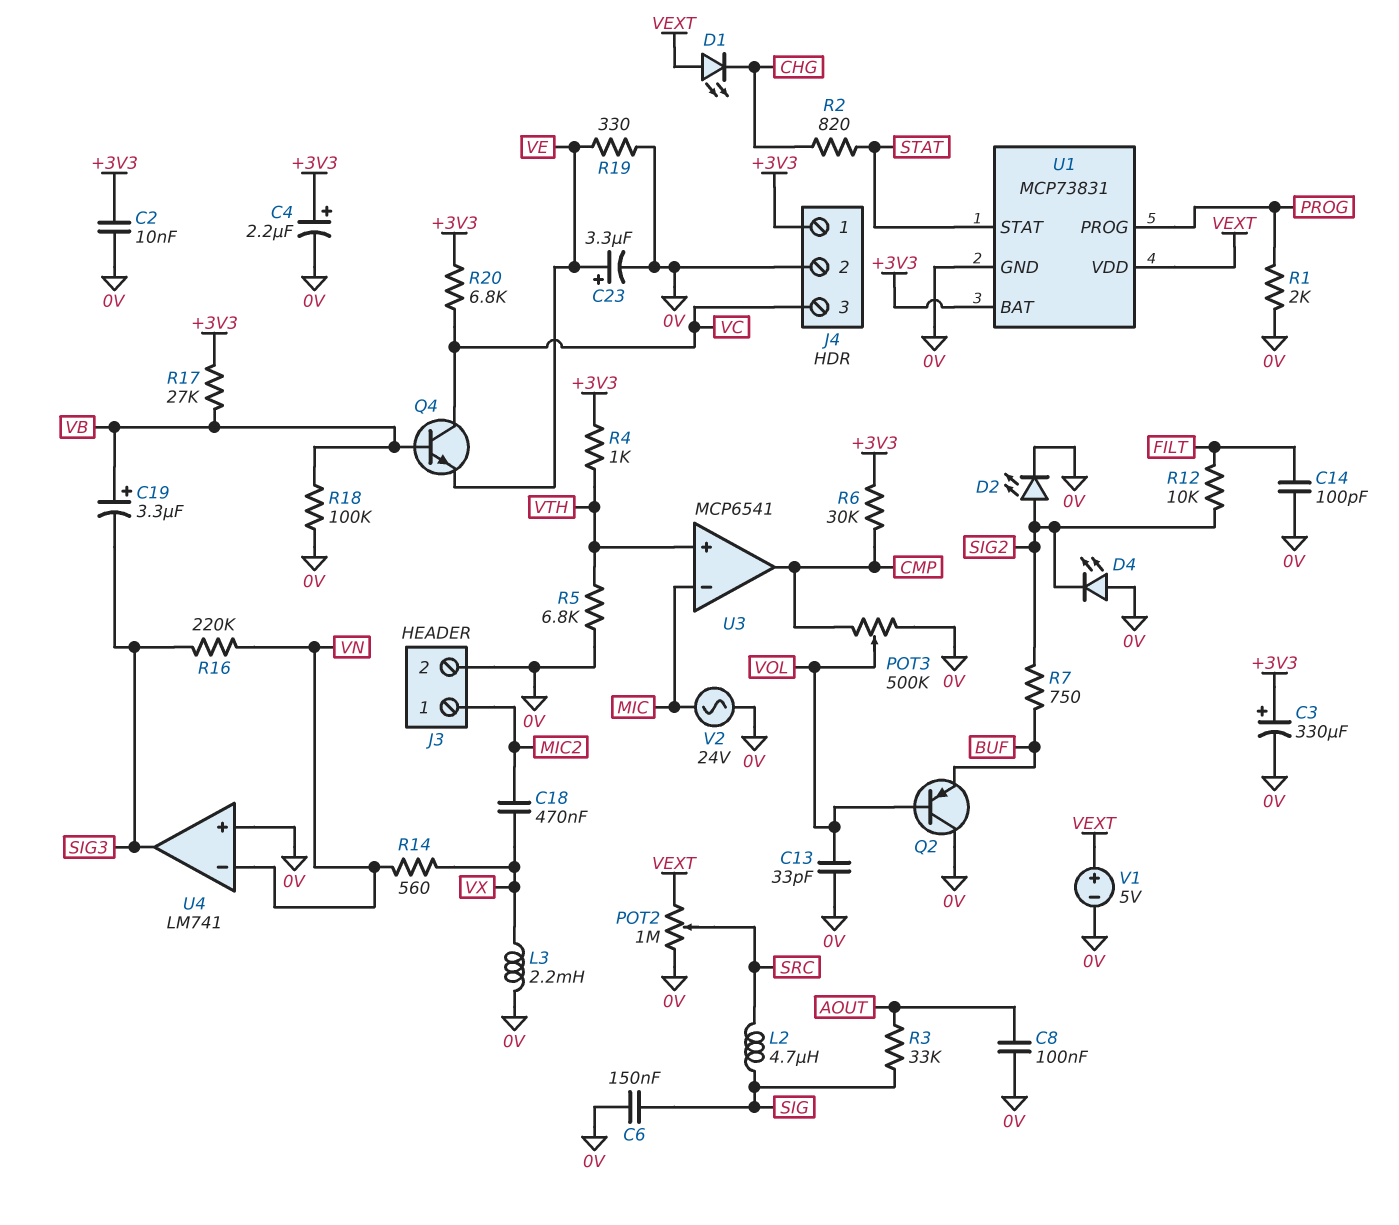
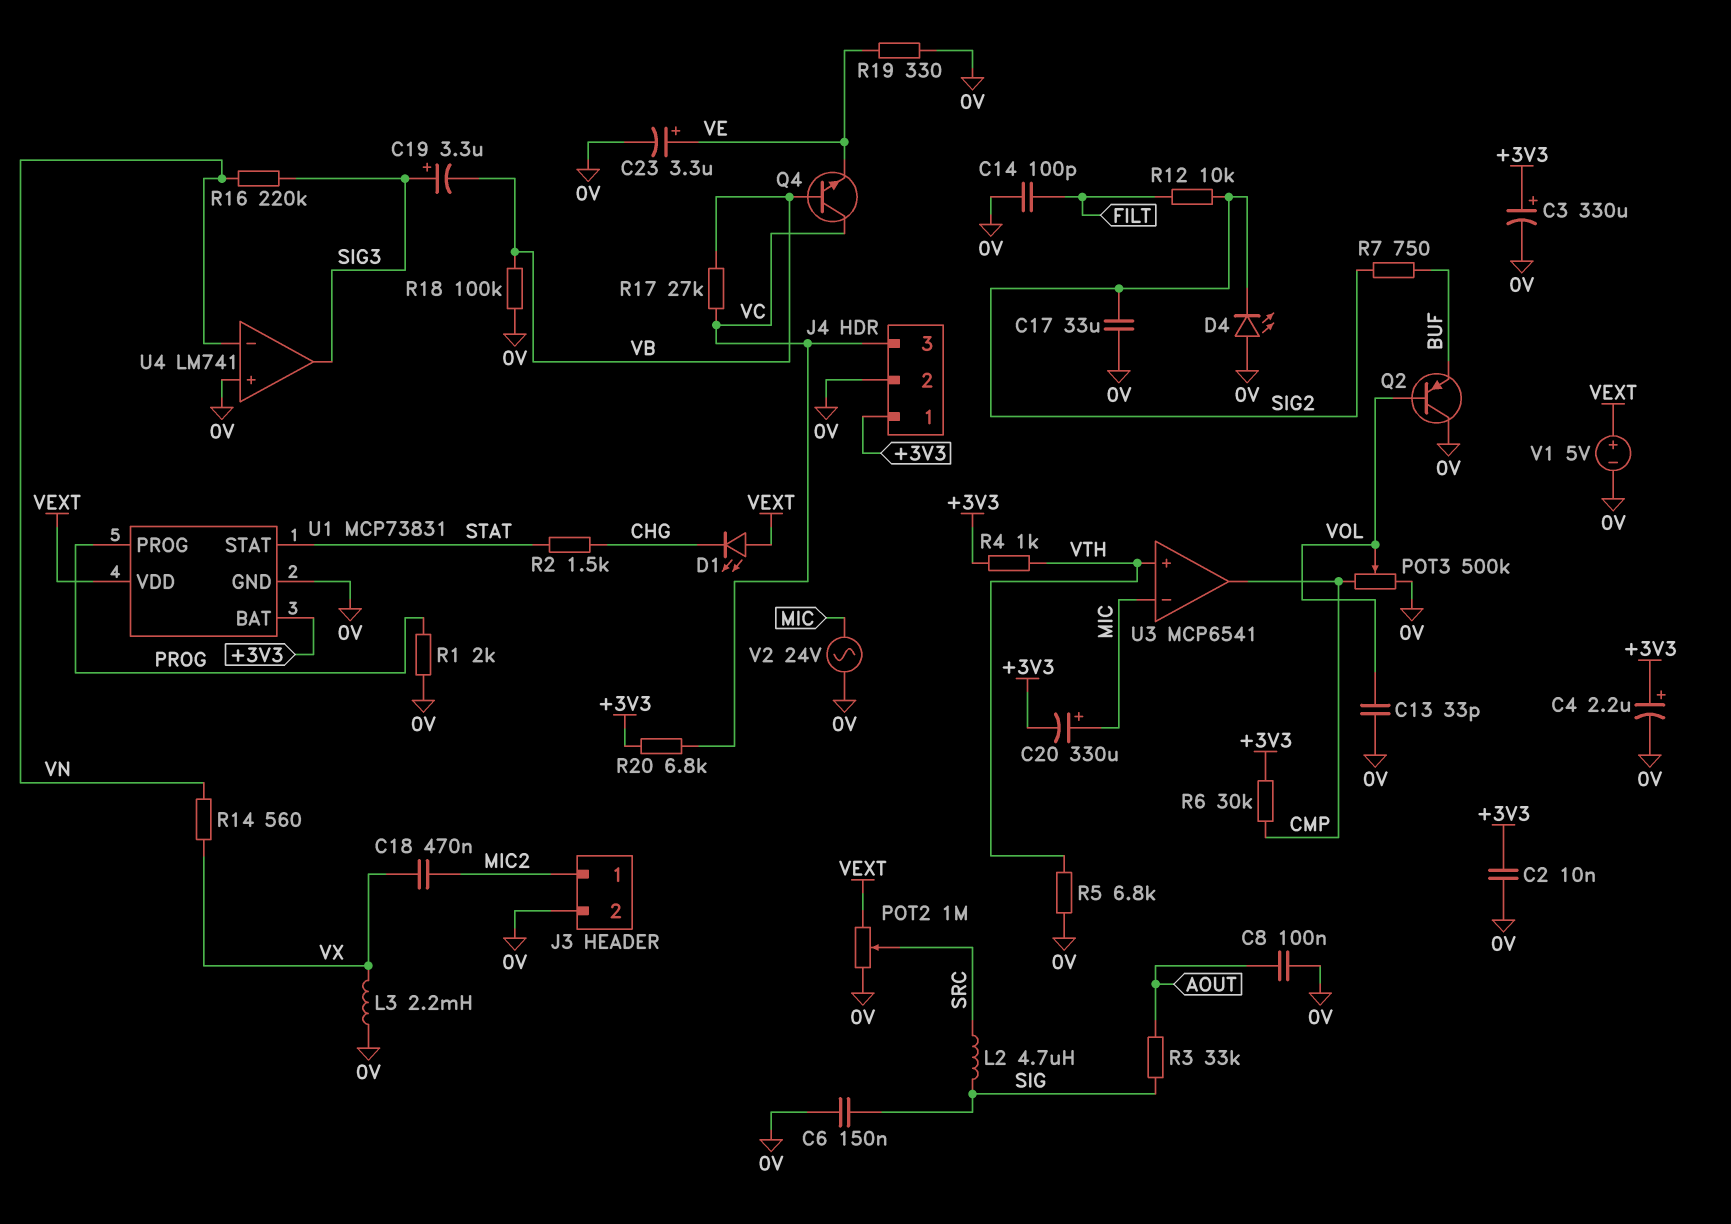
C17: none -> 33uF (0V, SIG2)
C19: 3.3uF (plus VB, minus SIG3) -> 3.3uF (plus SIG3, minus VB)
C20: none -> 330uF (plus MIC, minus +3V3)
D2: LED (A SIG2, K 0V) -> none
R2: 820 (CHG, STAT) -> 1.5k (CHG, STAT)
R17: 27k (+3V3, VB) -> 27k (VB, VC)

